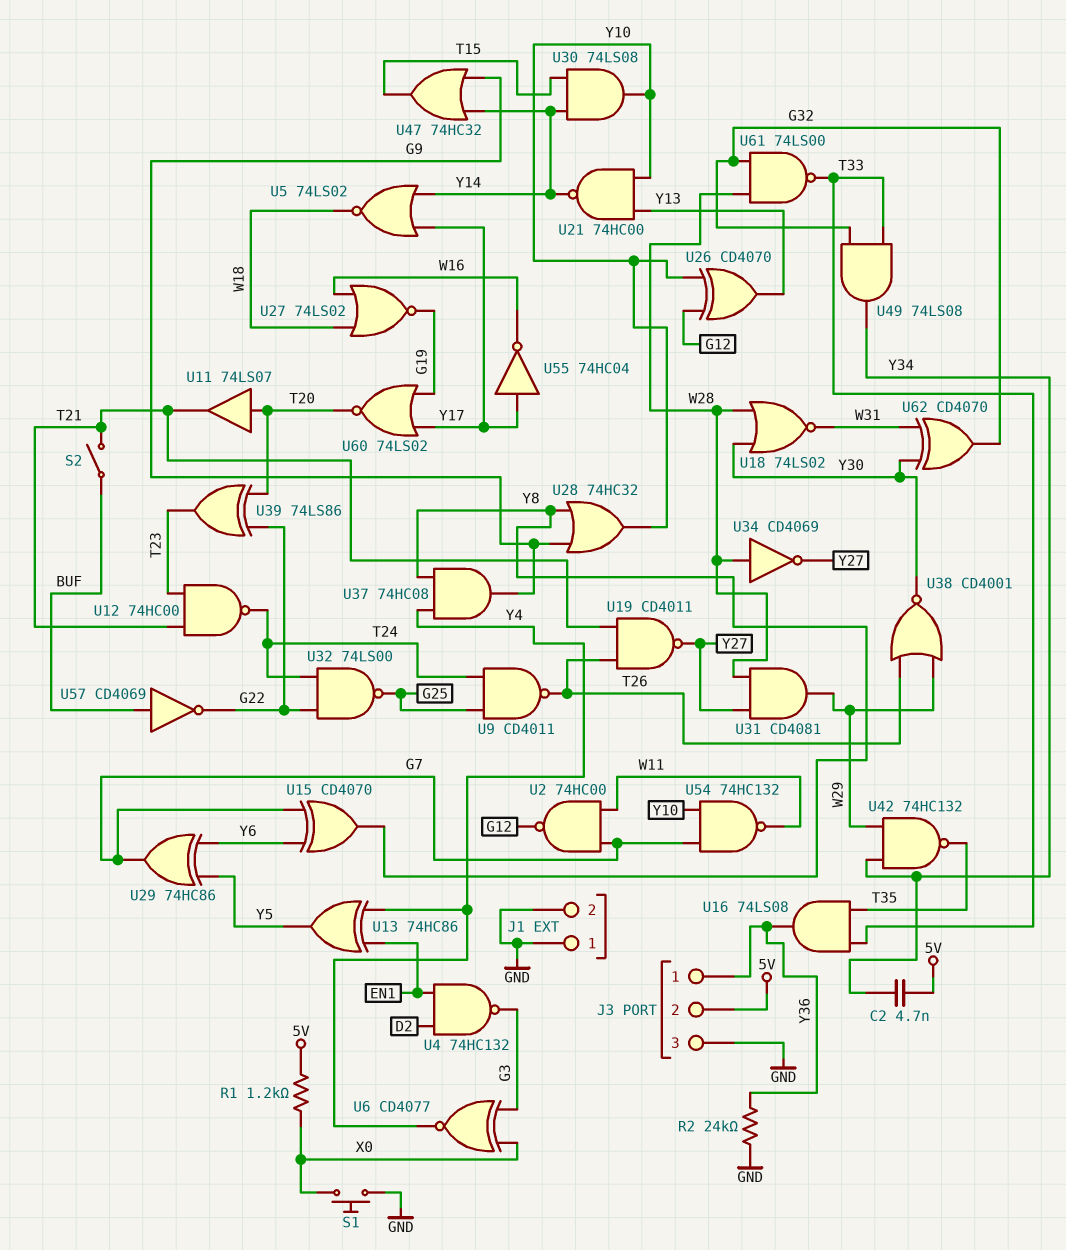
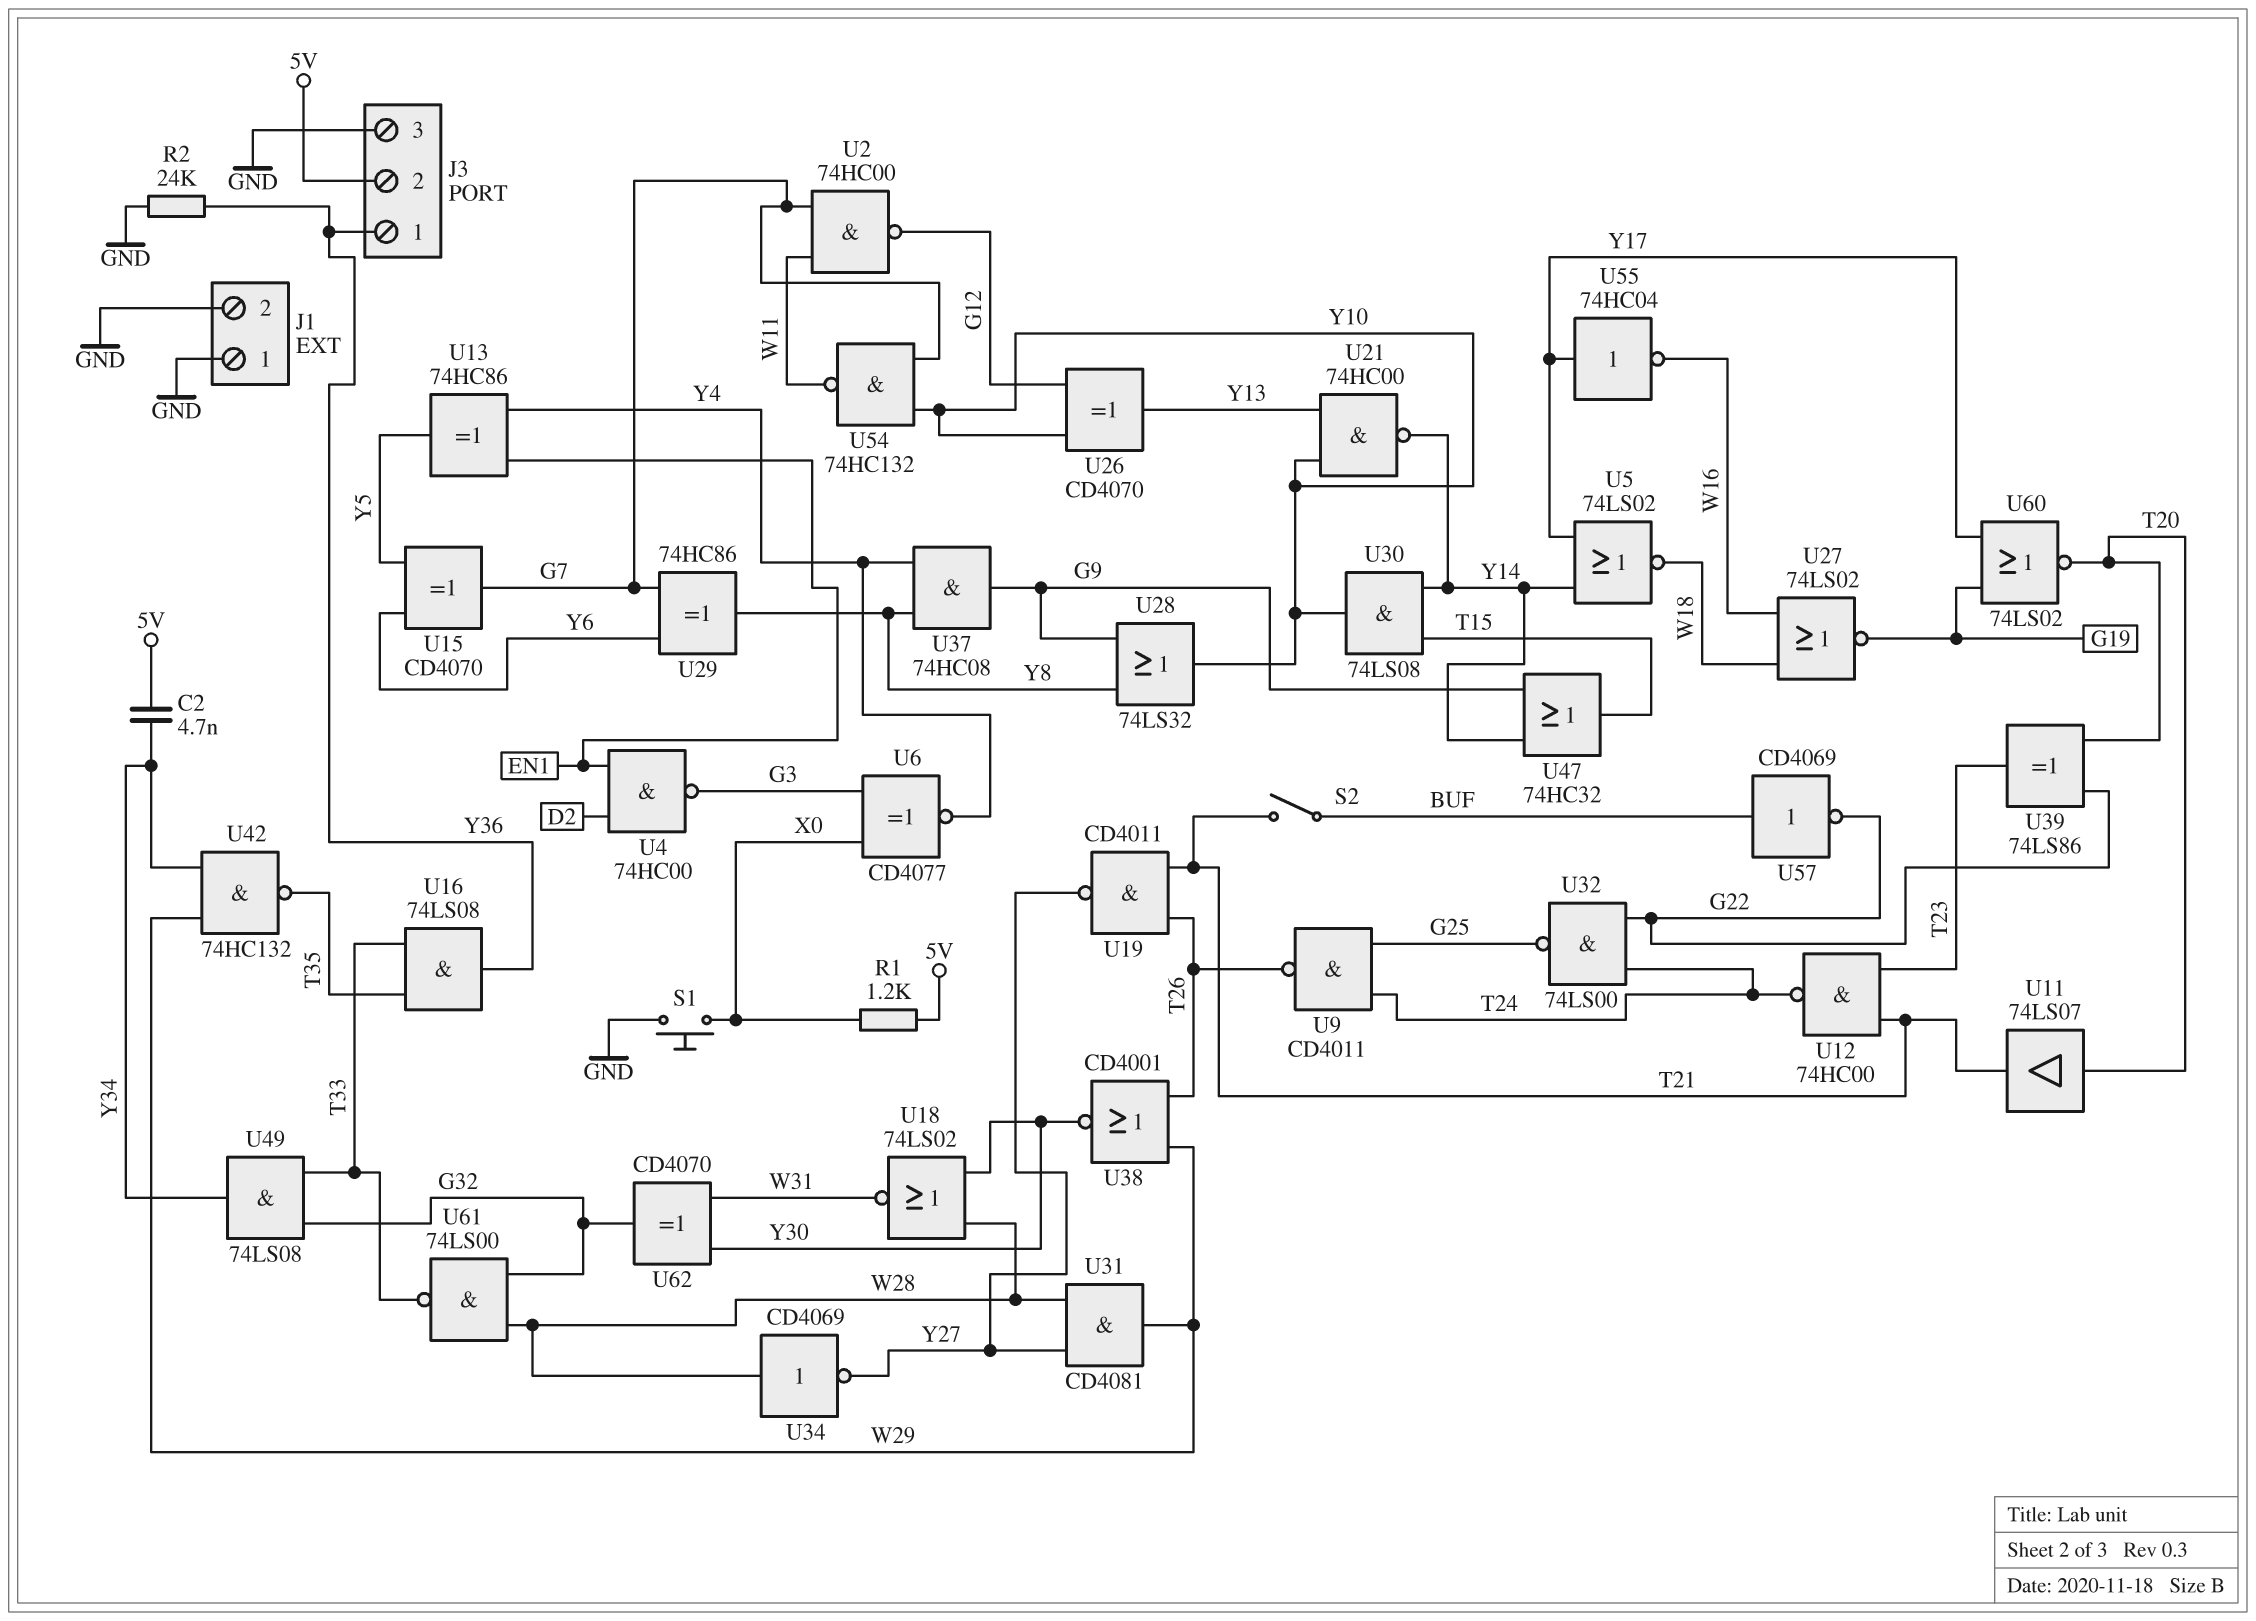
U4: NAND 74HC132 (in D2, in EN1, out G3) -> NAND 74HC00 (in D2, in EN1, out G3)
U15: XOR CD4070 (in G7, in Y6, out Y8) -> XOR CD4070 (in Y5, in Y6, out G7)
U28: OR 74HC32 (in G9, in Y8, out Y10) -> OR 74LS32 (in G9, in Y8, out Y10)
U29: XOR 74HC86 (in Y5, in Y6, out G7) -> XOR 74HC86 (in G7, in Y6, out Y8)

